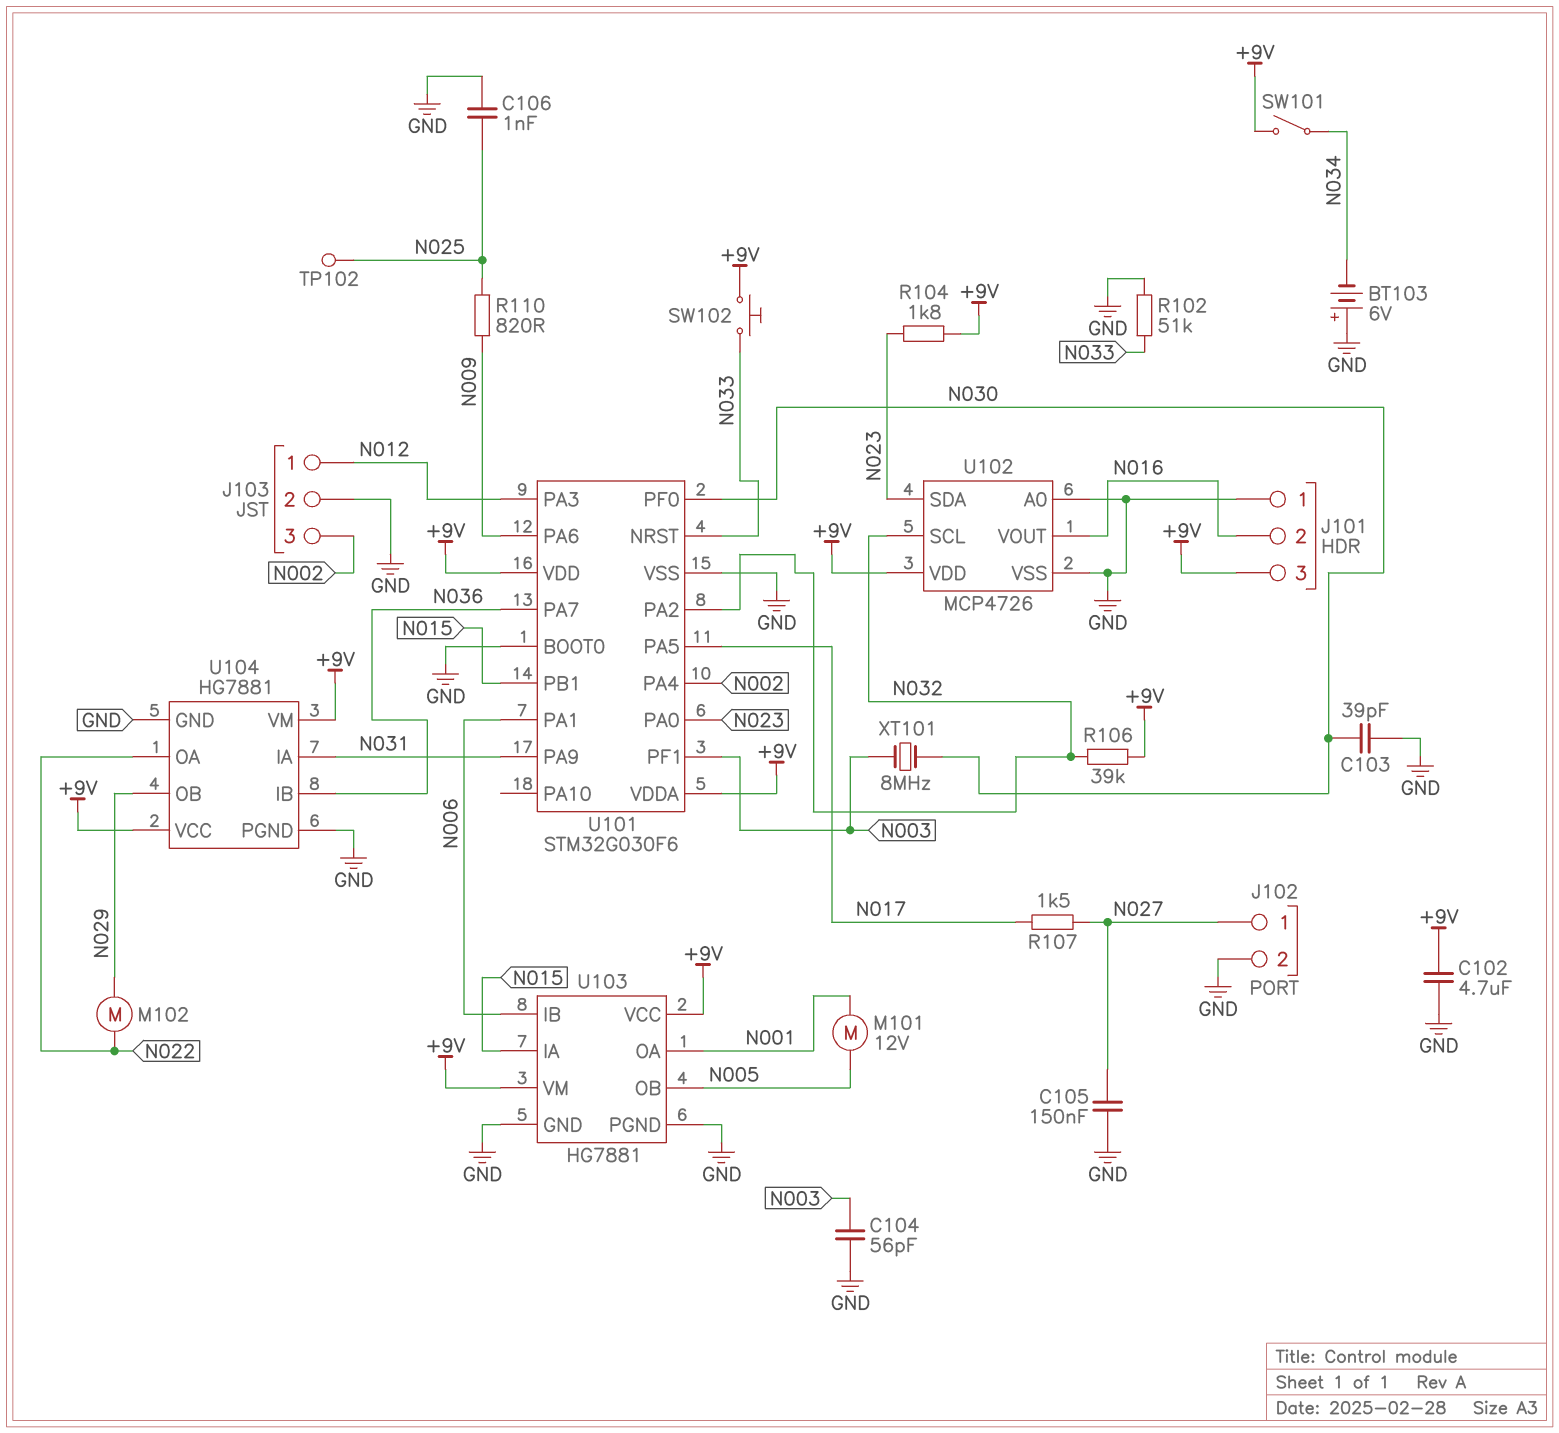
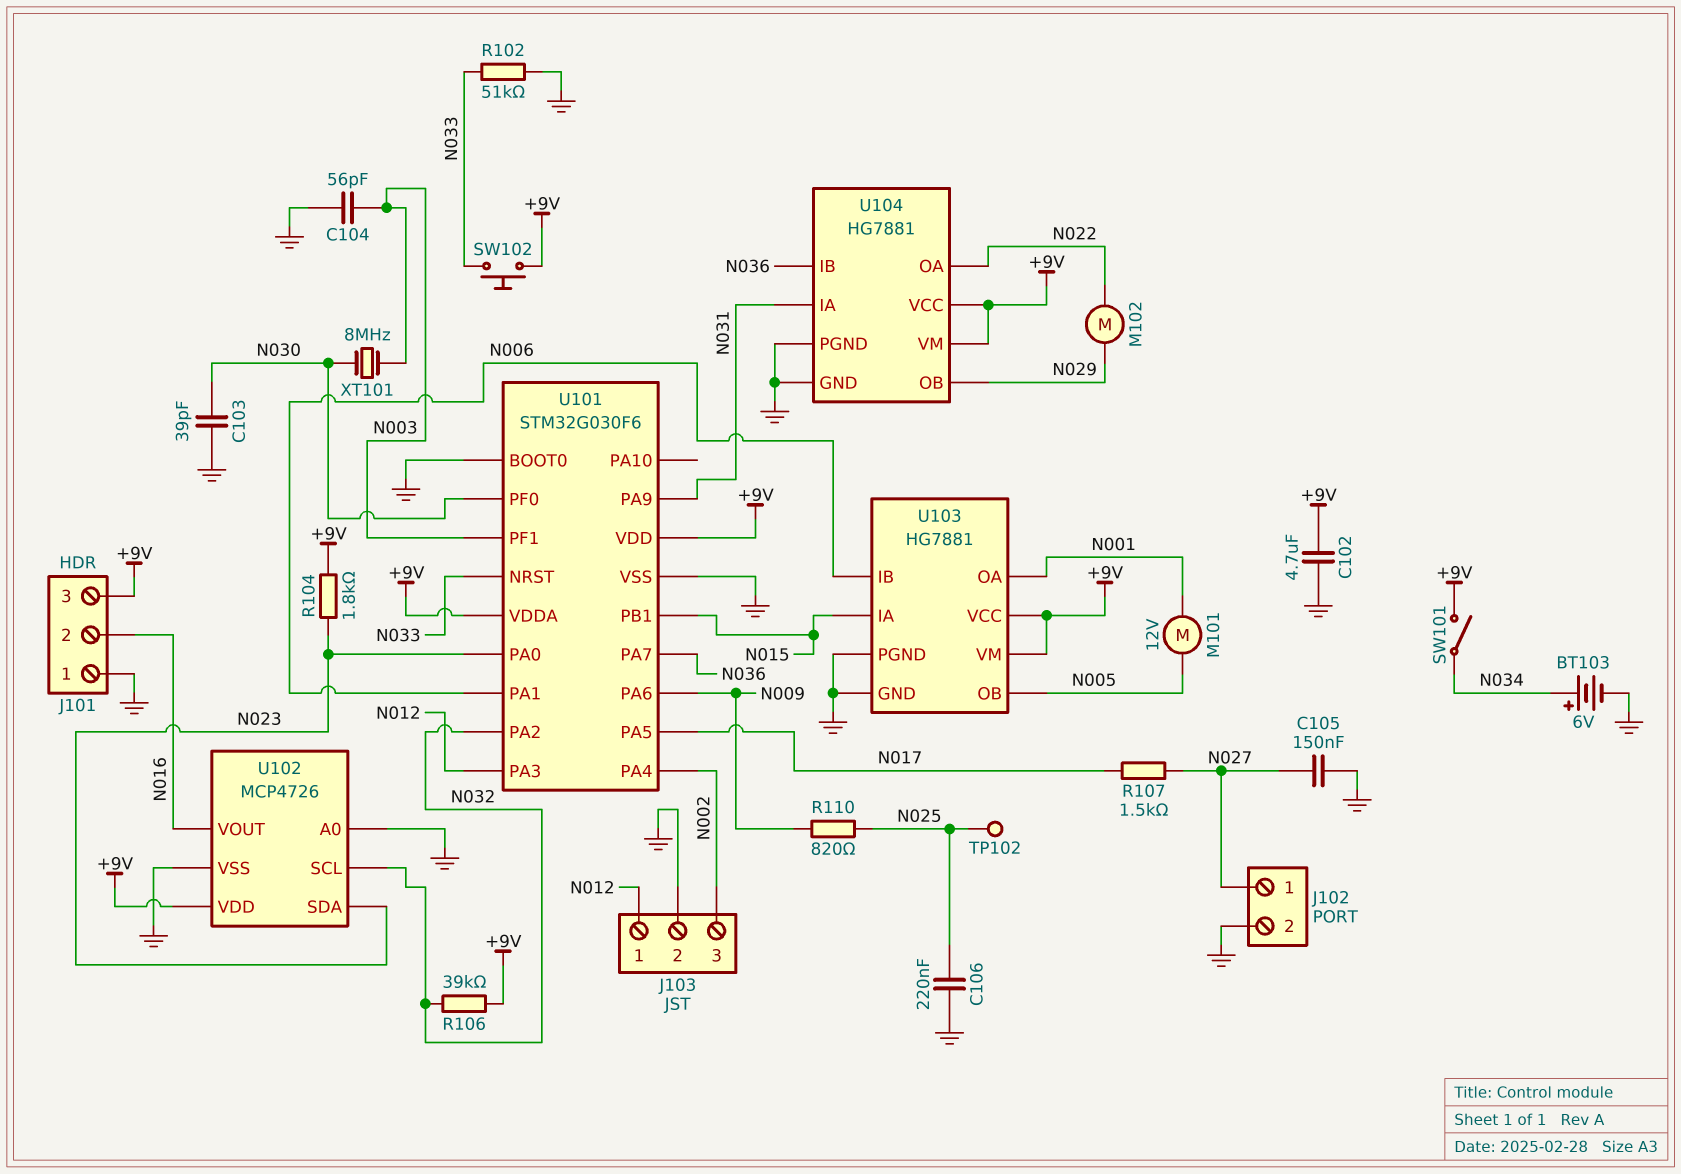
BT103: 6V (plus GND, minus N034) -> 6V (plus N034, minus GND)
C106: 1nF (GND, N025) -> 220nF (GND, N025)

